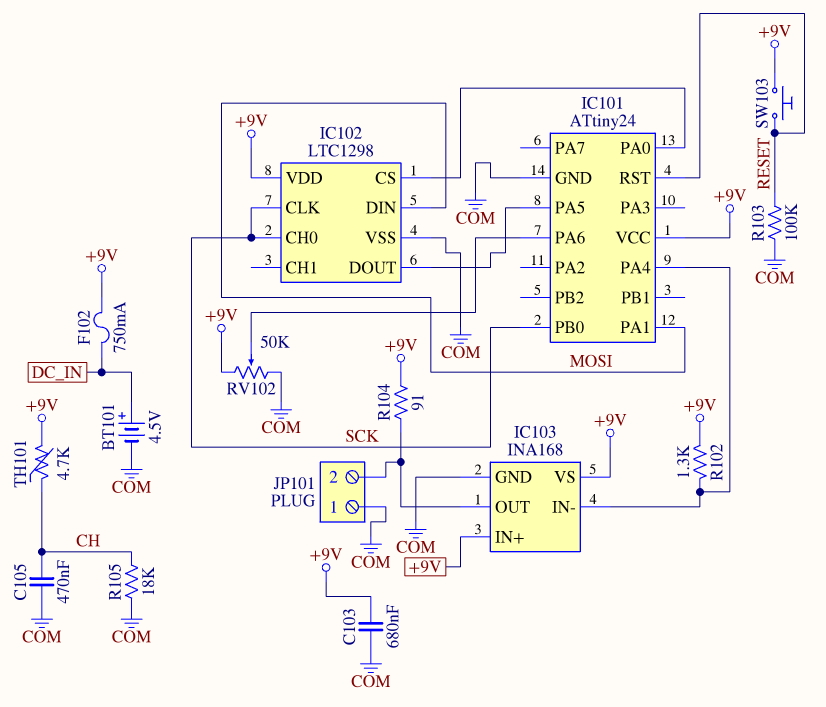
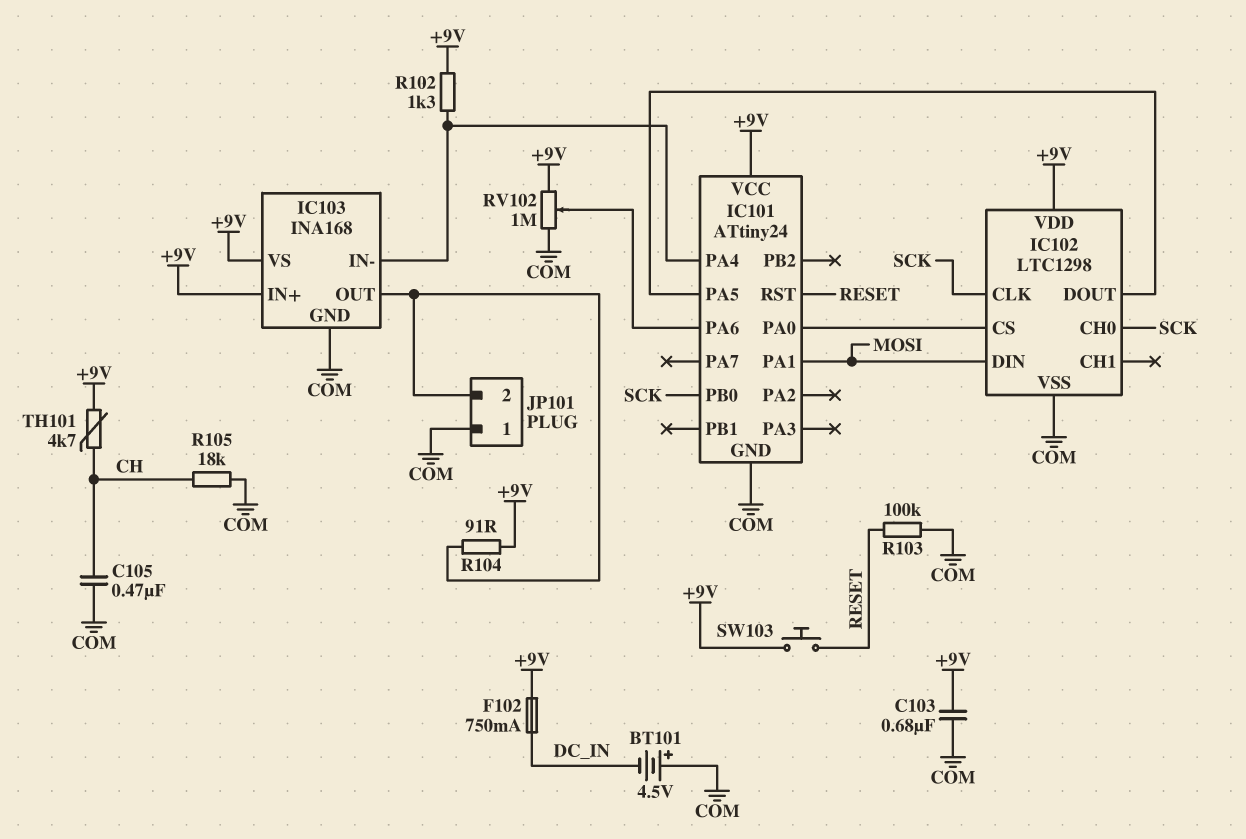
BT101: 4.5V (plus DC_IN, minus COM) -> 4.5V (plus COM, minus DC_IN)
RV102: 50k (+9V, COM, wiper IC101/PA6) -> 1M (+9V, COM, wiper IC101/PA6)

